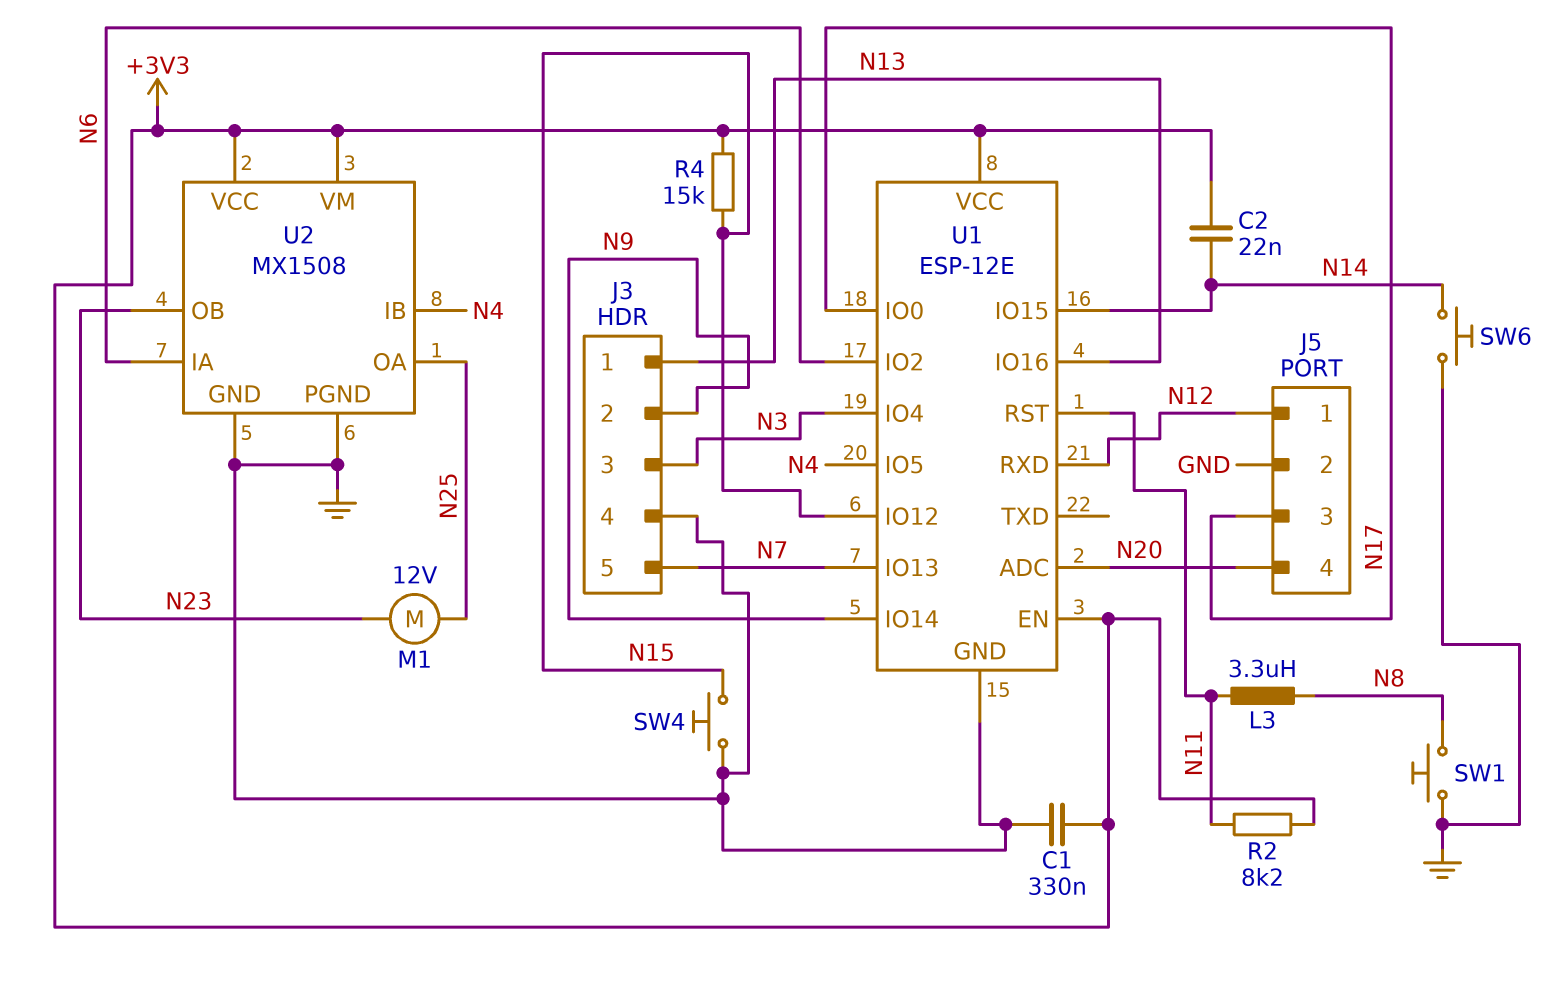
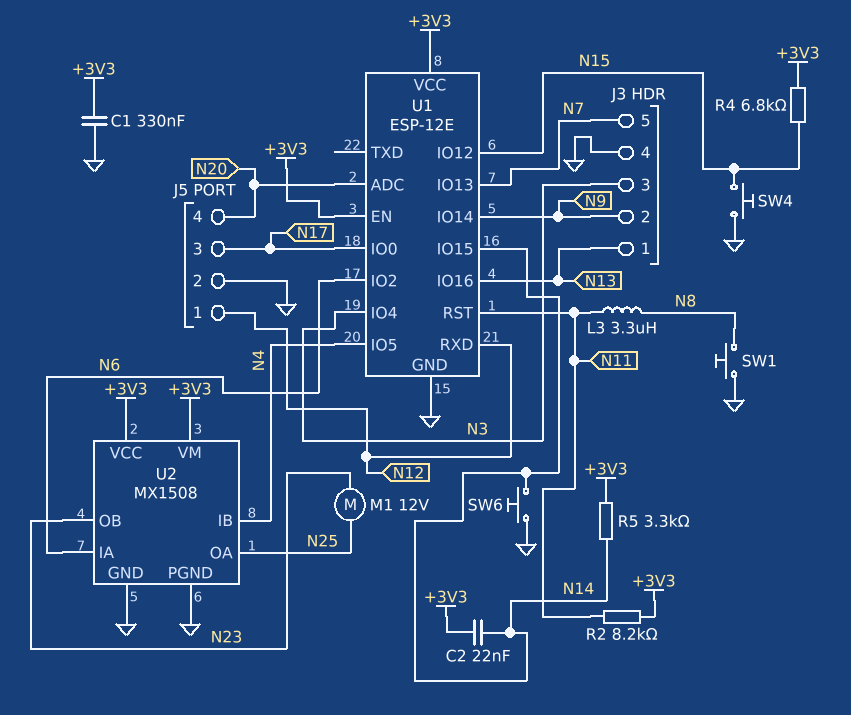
R4: 15k (+3V3, N15) -> 6.8k (+3V3, N15)
R5: none -> 3.3k (+3V3, N14)

